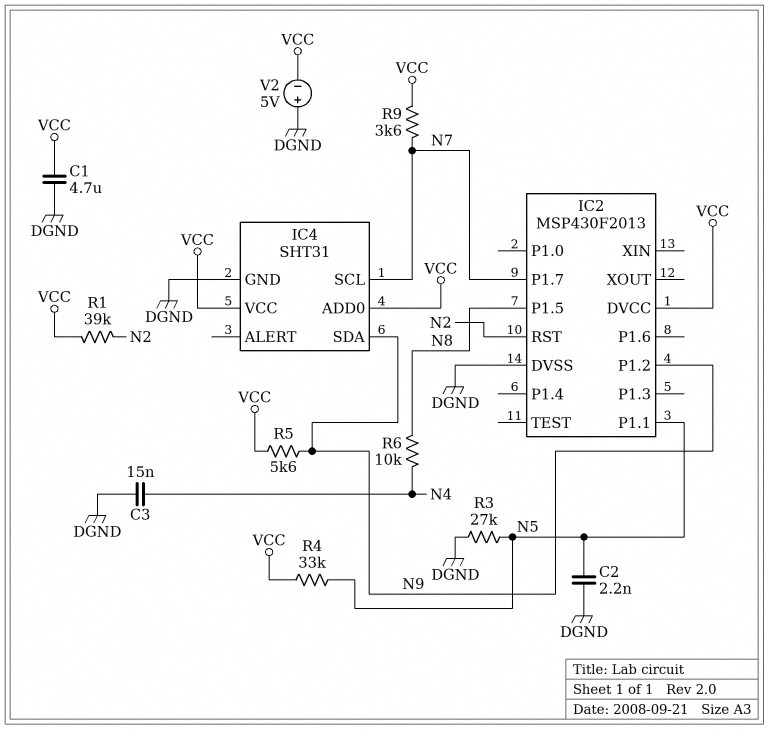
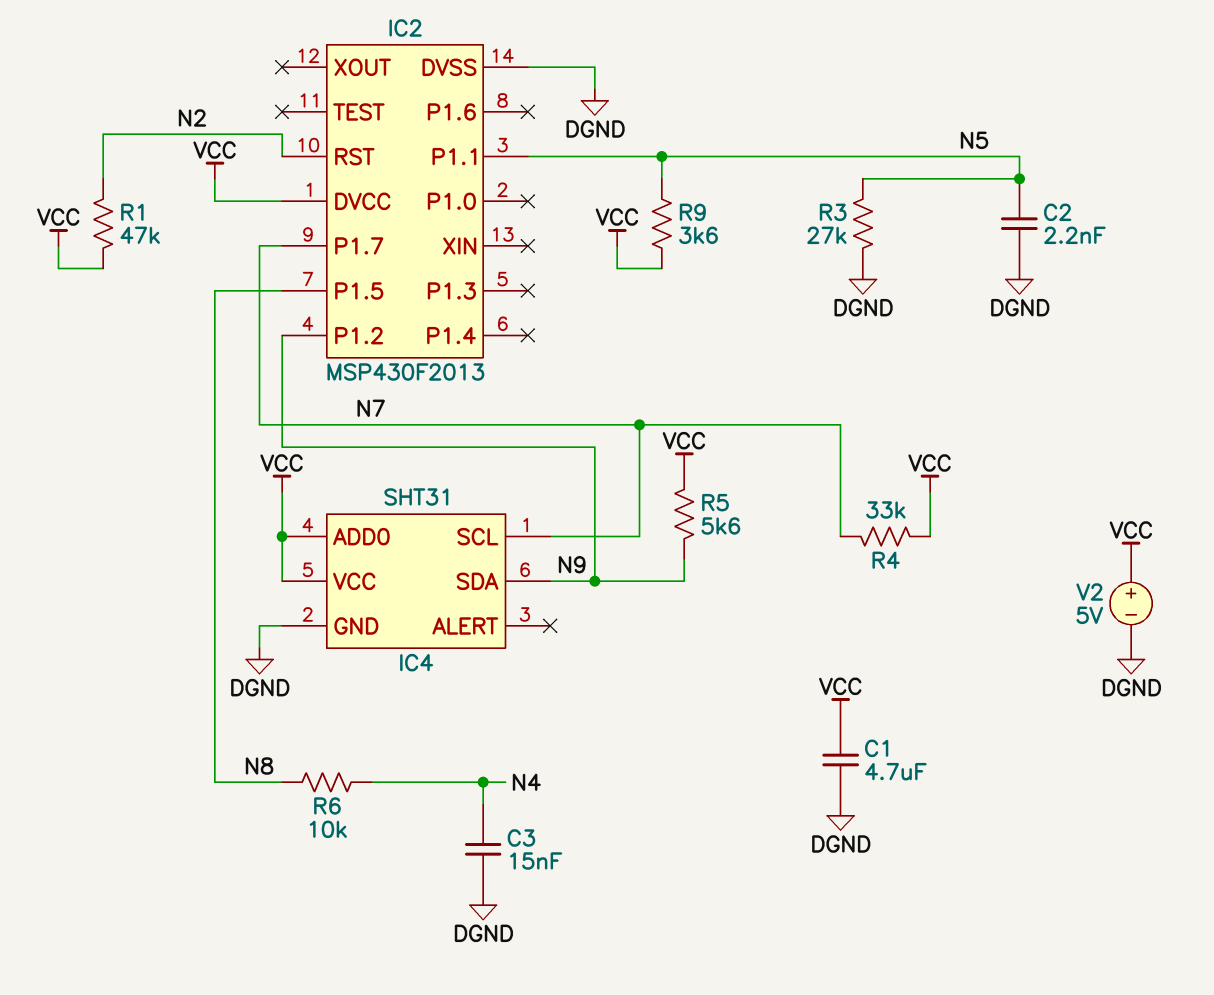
R1: 39k (N2, VCC) -> 47k (N2, VCC)
R4: 33k (N5, VCC) -> 33k (N7, VCC)
R9: 3.6k (N7, VCC) -> 3.6k (N5, VCC)
V2: 5V (plus DGND, minus VCC) -> 5V (plus VCC, minus DGND)

